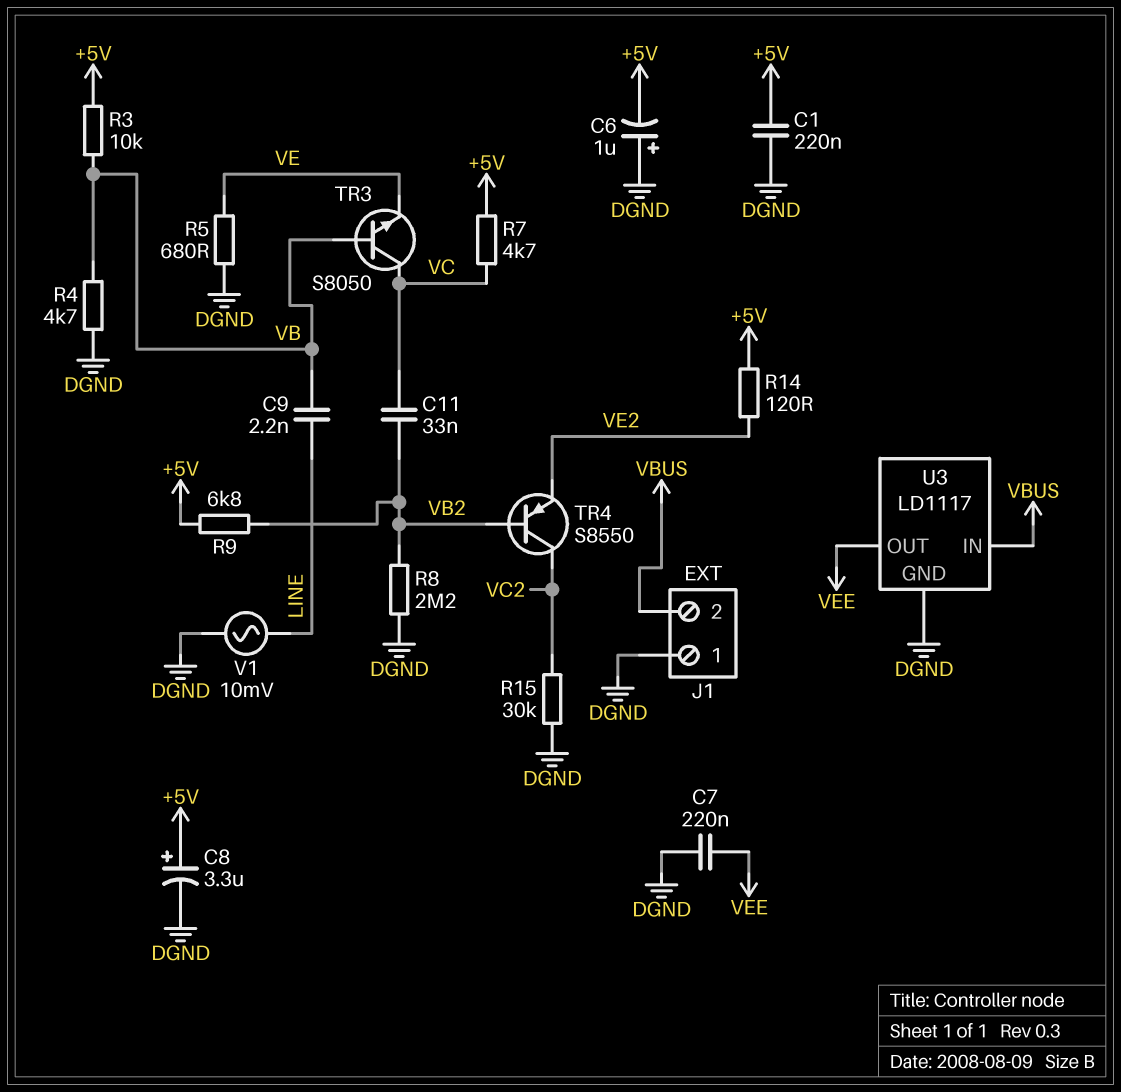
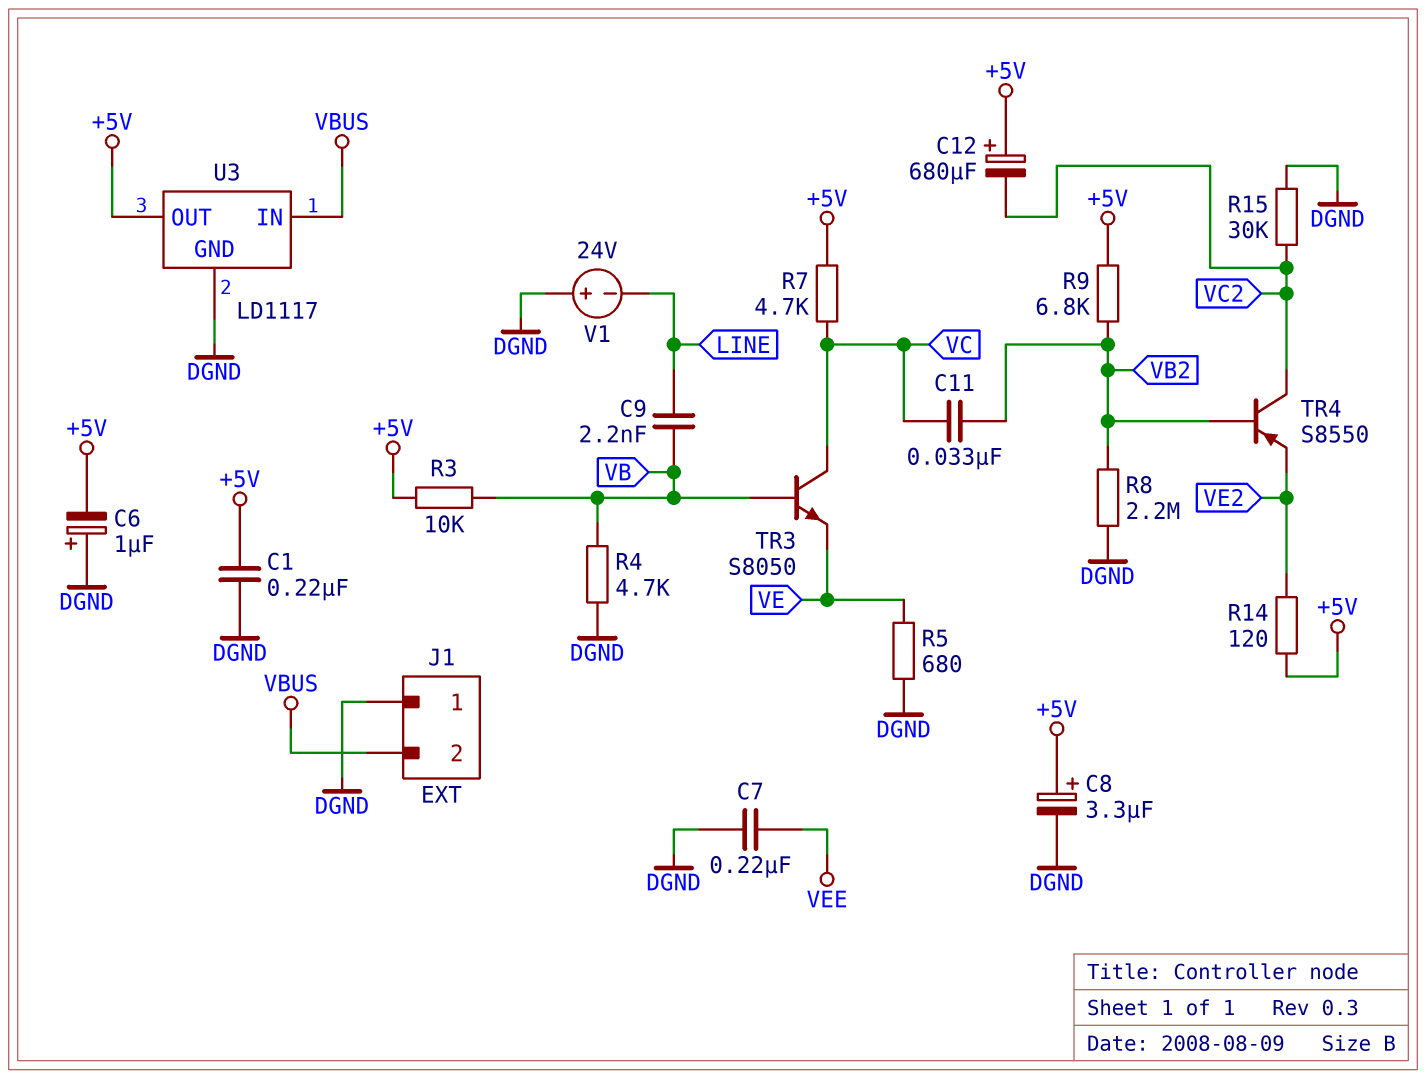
C12: none -> 680uF (plus +5V, minus VC2)
U3 pin OUT: VEE -> +5V
V1: AC 10mV (DGND, LINE) -> 24V (plus DGND, minus LINE)

